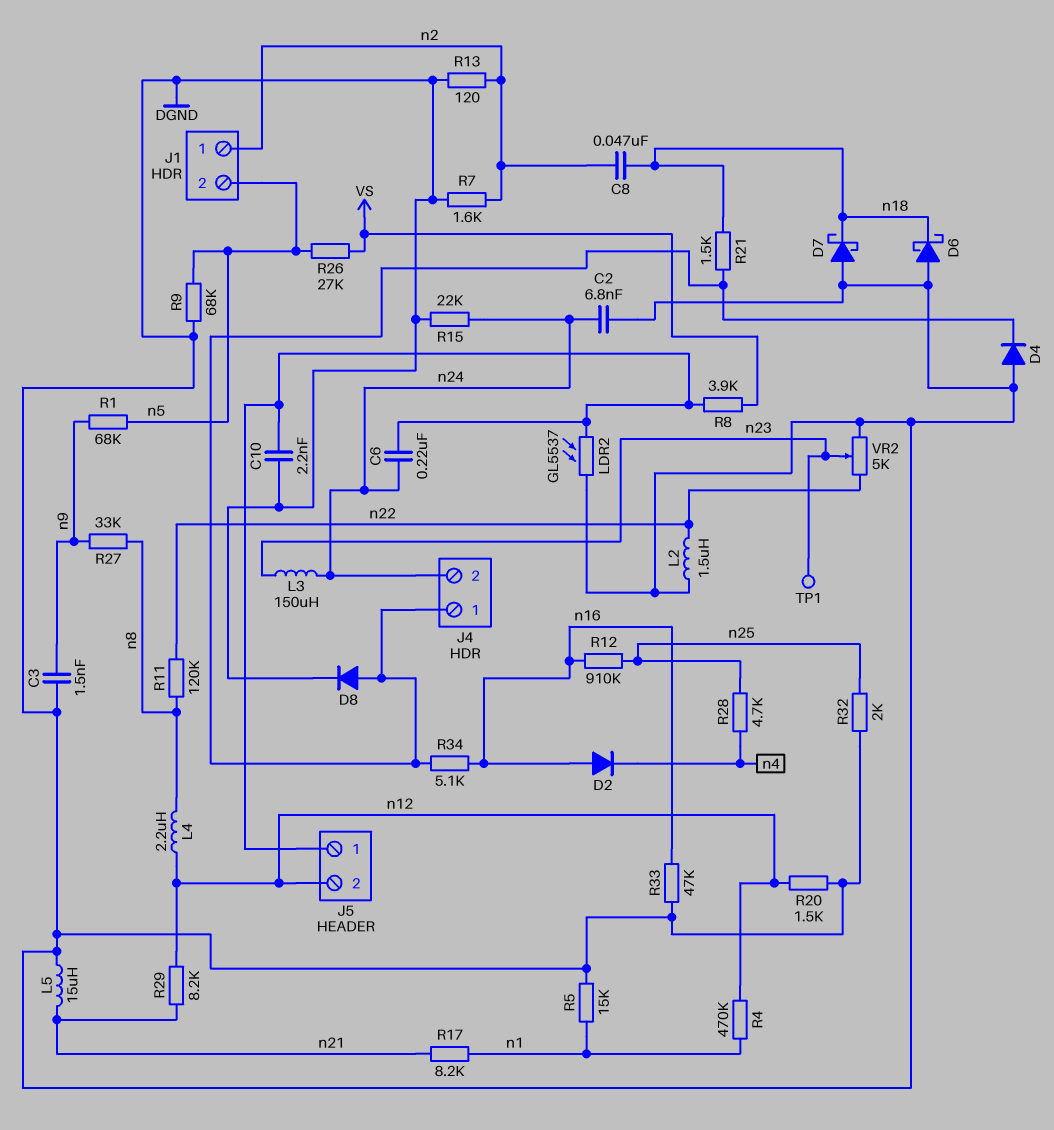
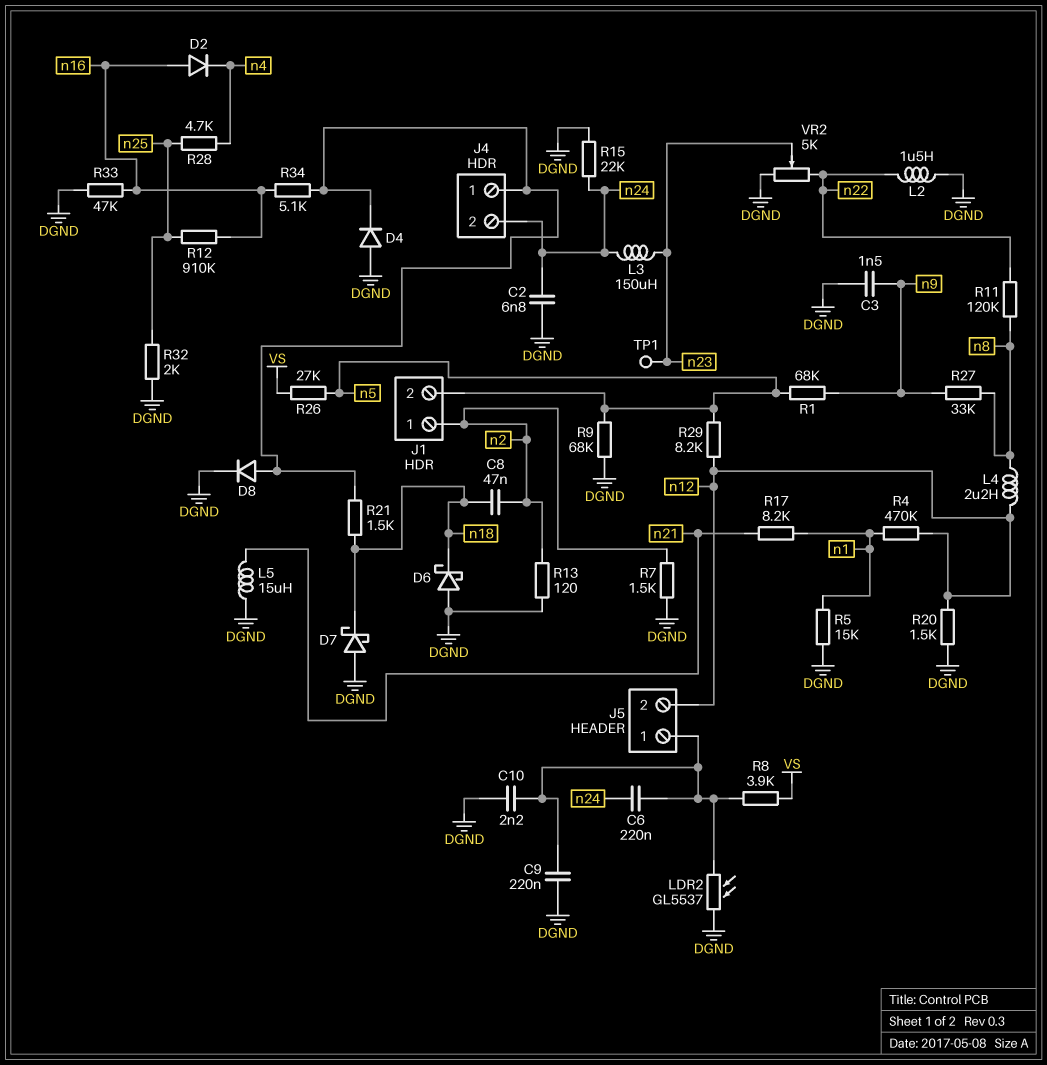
C9: none -> 220nF (DGND, J5/1)
R7: 1.6k (DGND, n2) -> 1.5k (DGND, n2)
R29: 8.2k (n12, n21) -> 8.2k (n5, n12)

